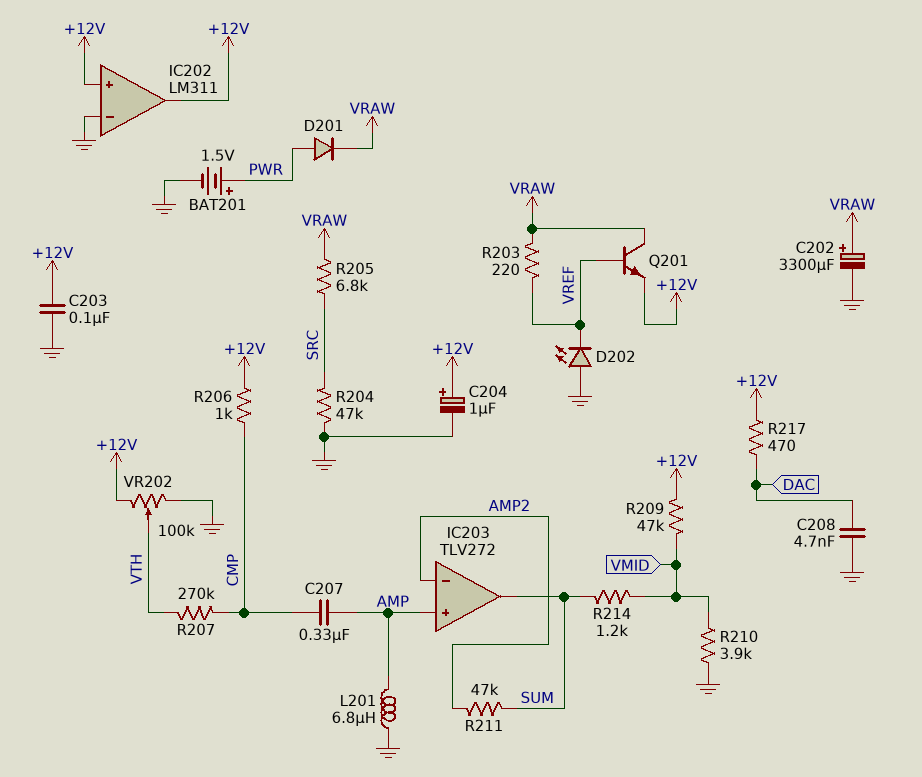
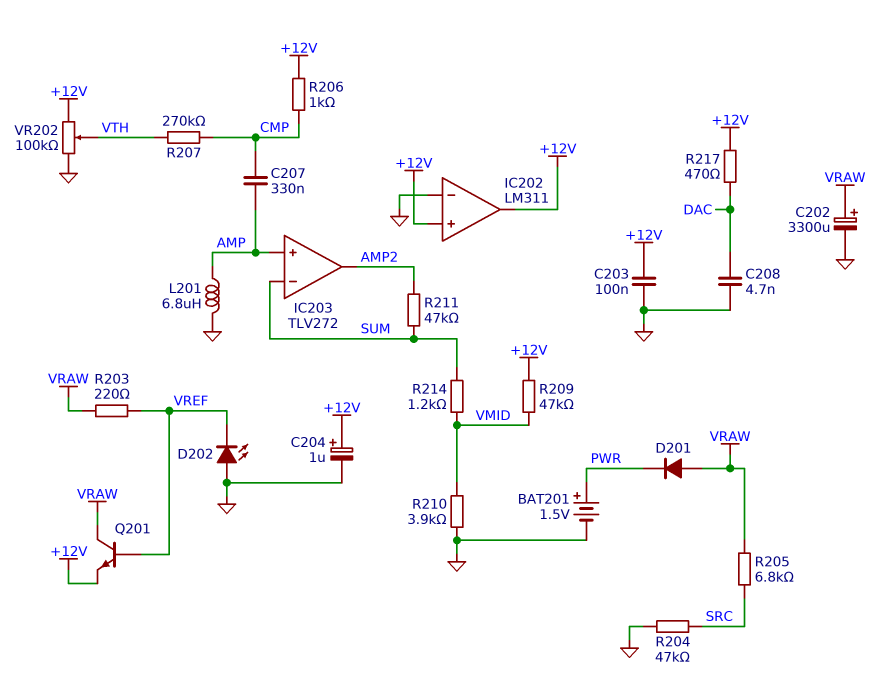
D201: diode (A PWR, K VRAW) -> diode (A VRAW, K PWR)
IC203 pin in-: AMP2 -> SUM
IC203 pin out: SUM -> AMP2

